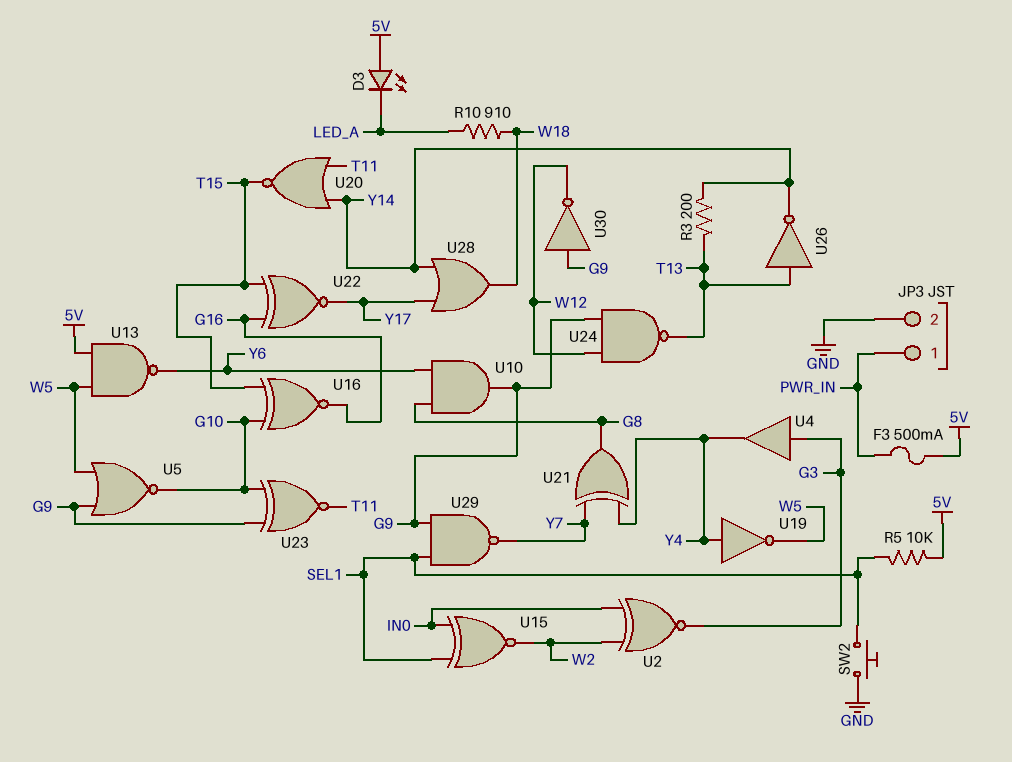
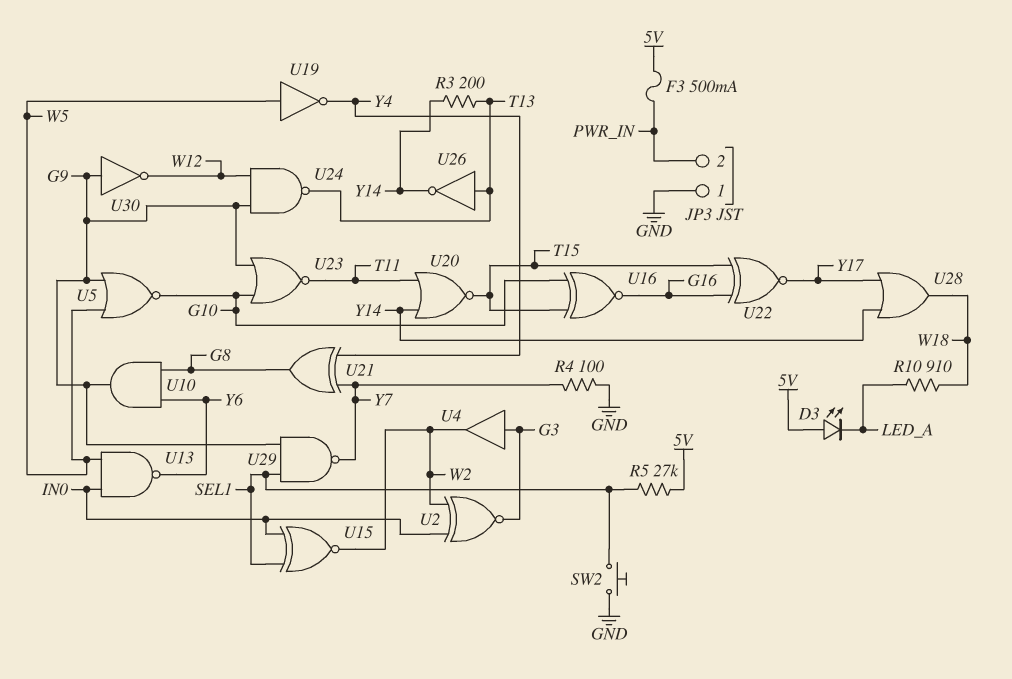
JP3 pin 1: PWR_IN -> GND
JP3 pin 2: GND -> PWR_IN
R4: none -> 100 (GND, Y7)
R5: 10k (5V, SEL1) -> 27k (5V, SEL1)
U4: buffer (in G3, out Y4) -> buffer (in G3, out W2)
U13: NAND (in 5V, in W5, out Y6) -> NAND (in IN0, in W5, out Y6)
U19: NOT (in Y4, out W5) -> NOT (in W5, out Y4)
U23: XNOR (in G9, in G10, out T11) -> NOR (in G9, in G10, out T11)

